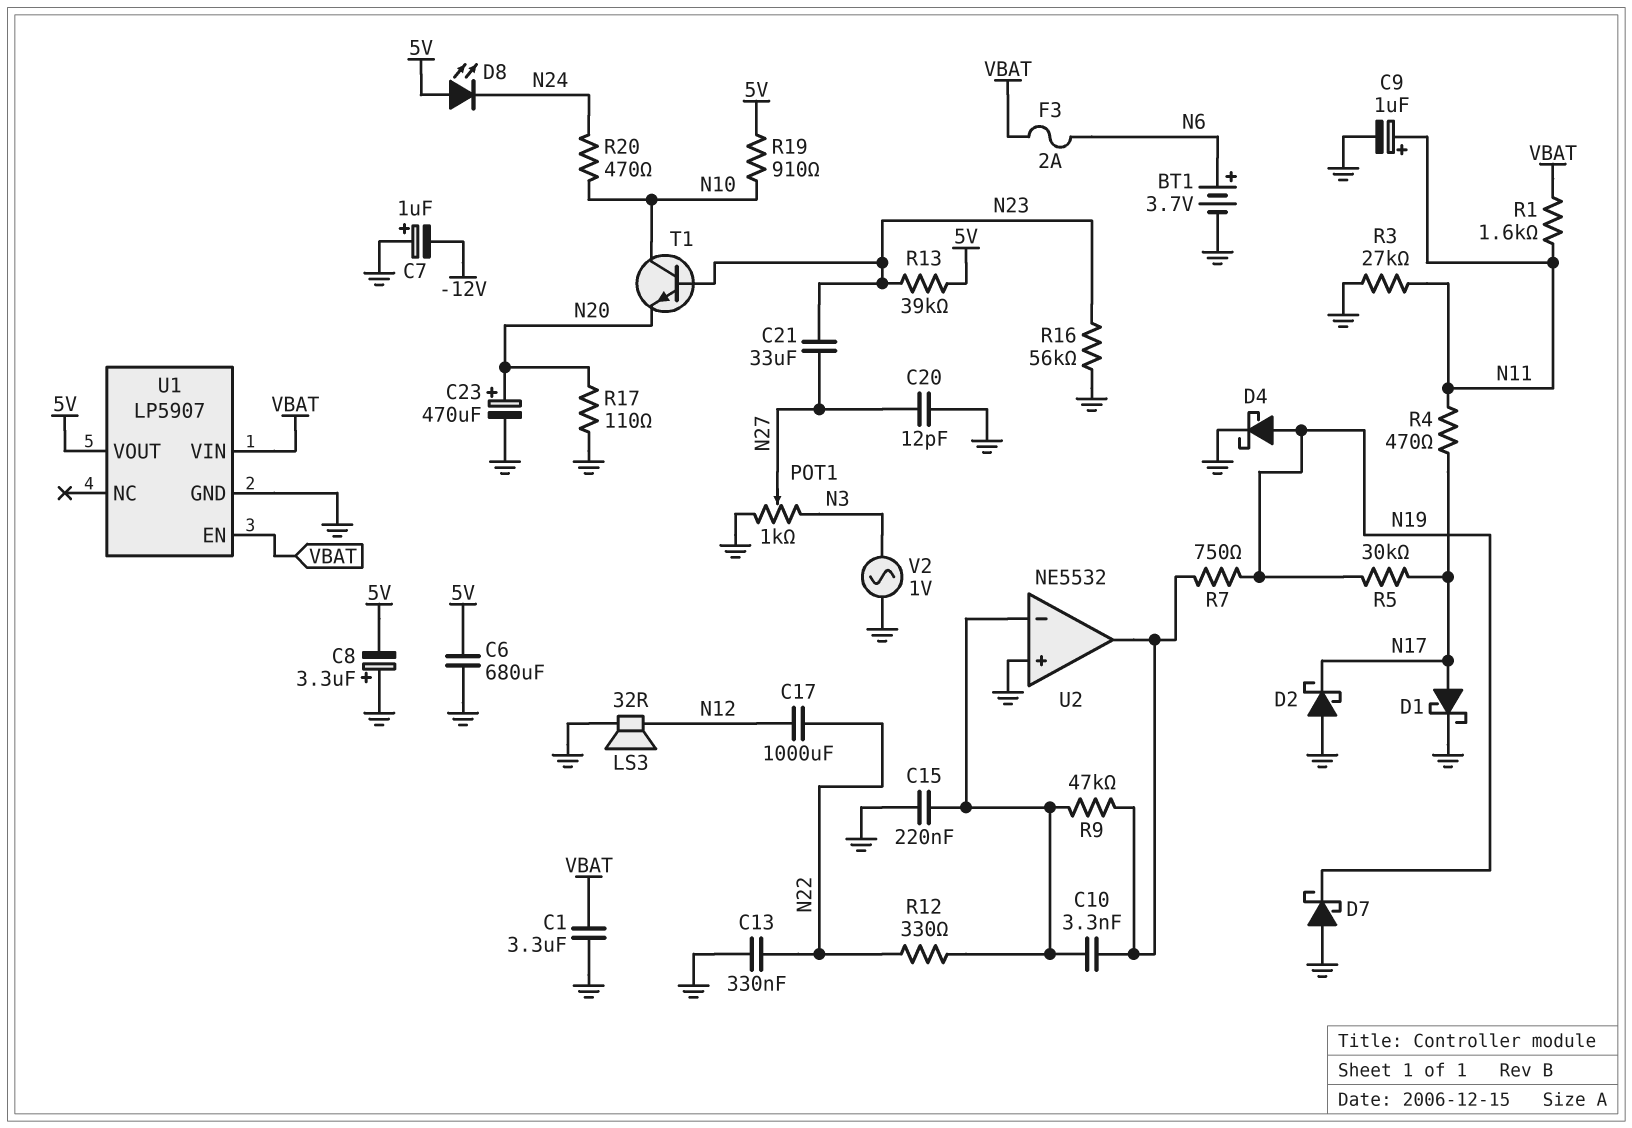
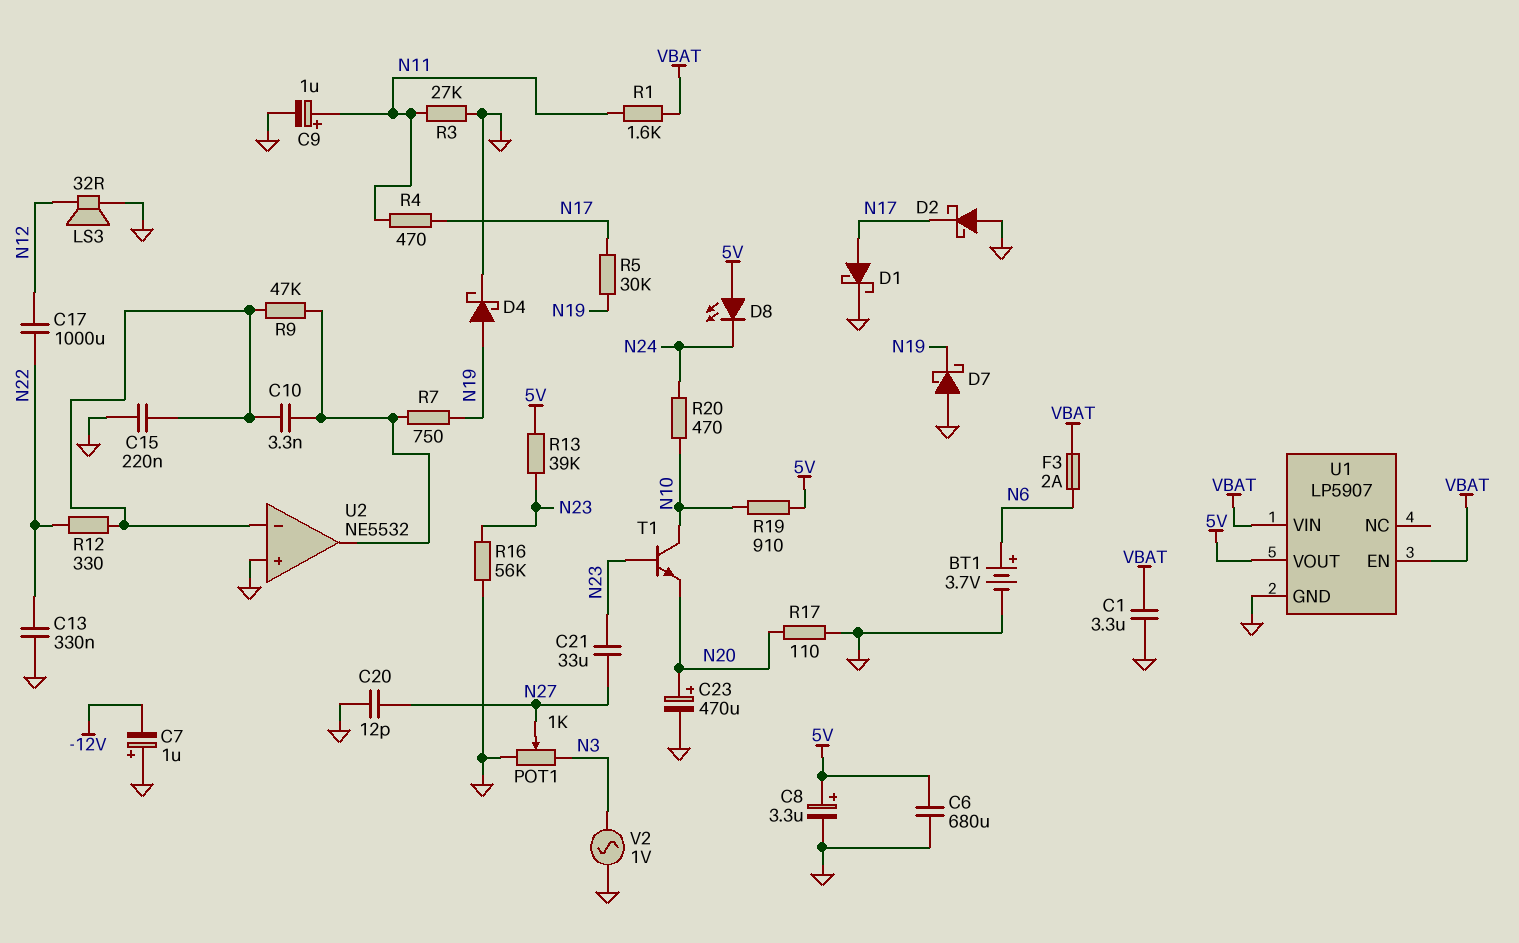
C8: 3.3uF (plus GND, minus 5V) -> 3.3uF (plus 5V, minus GND)

